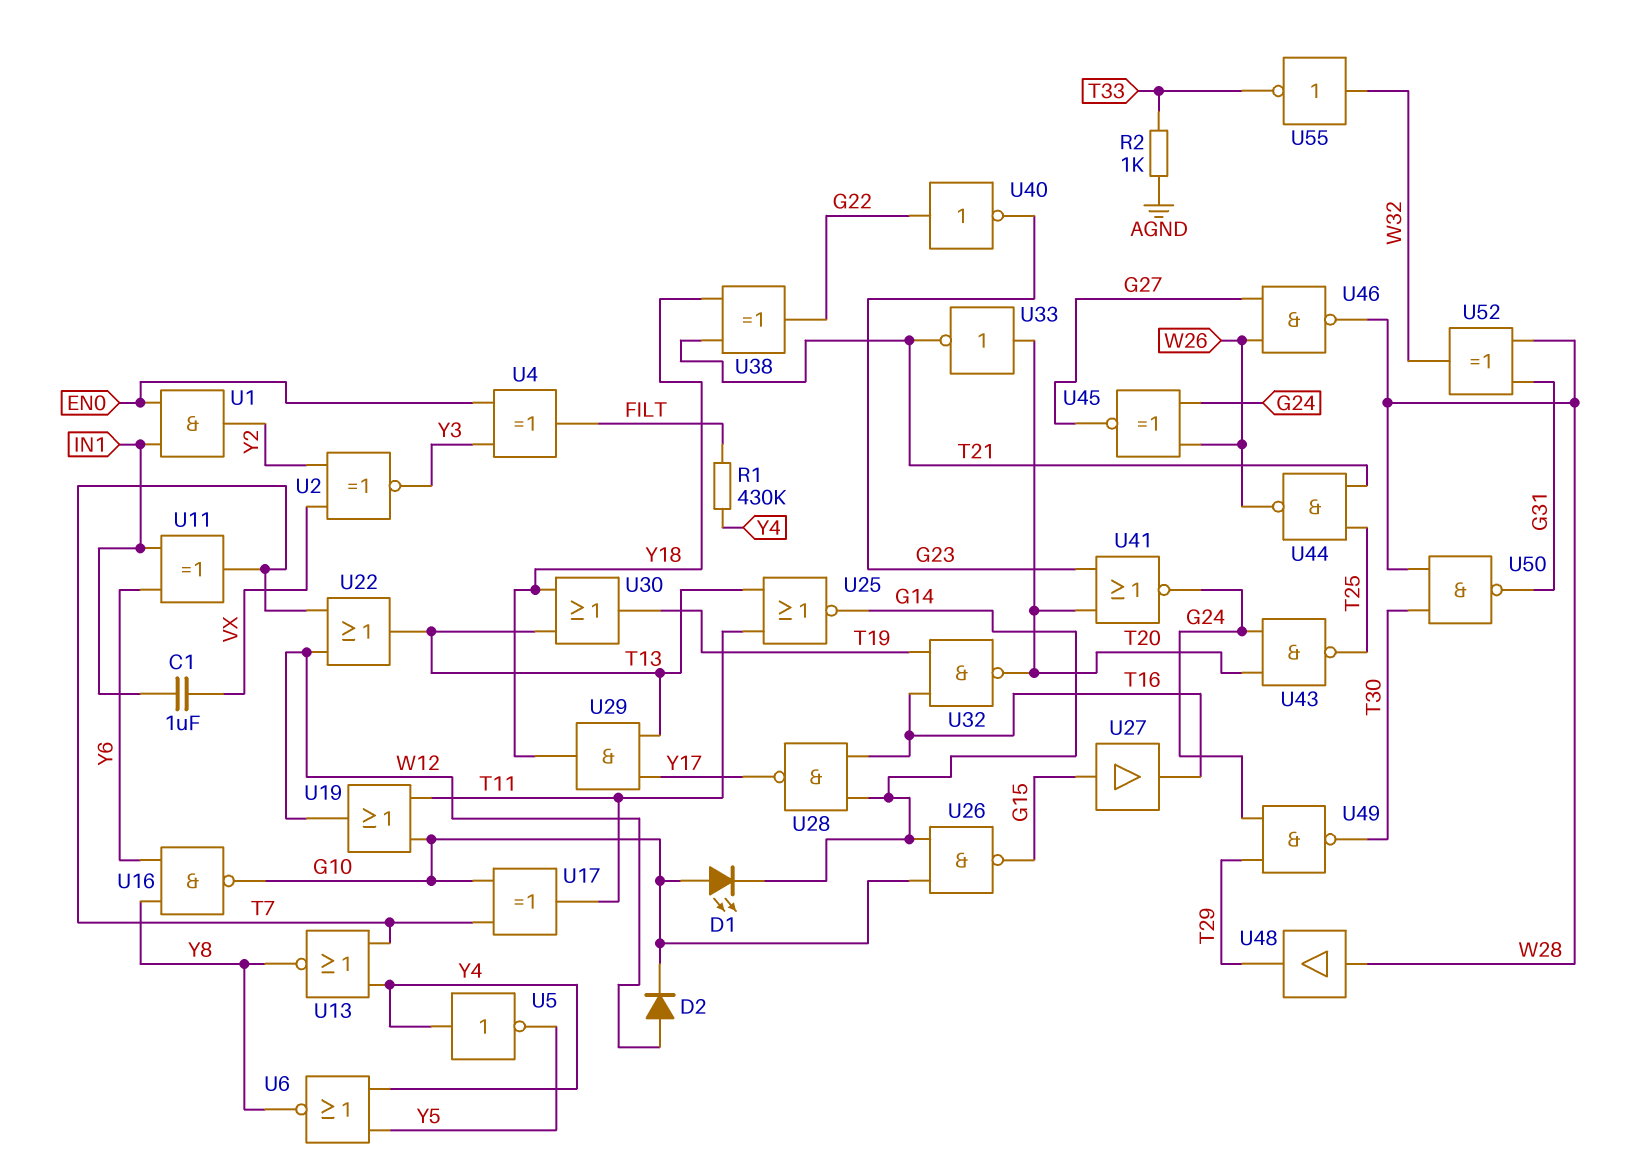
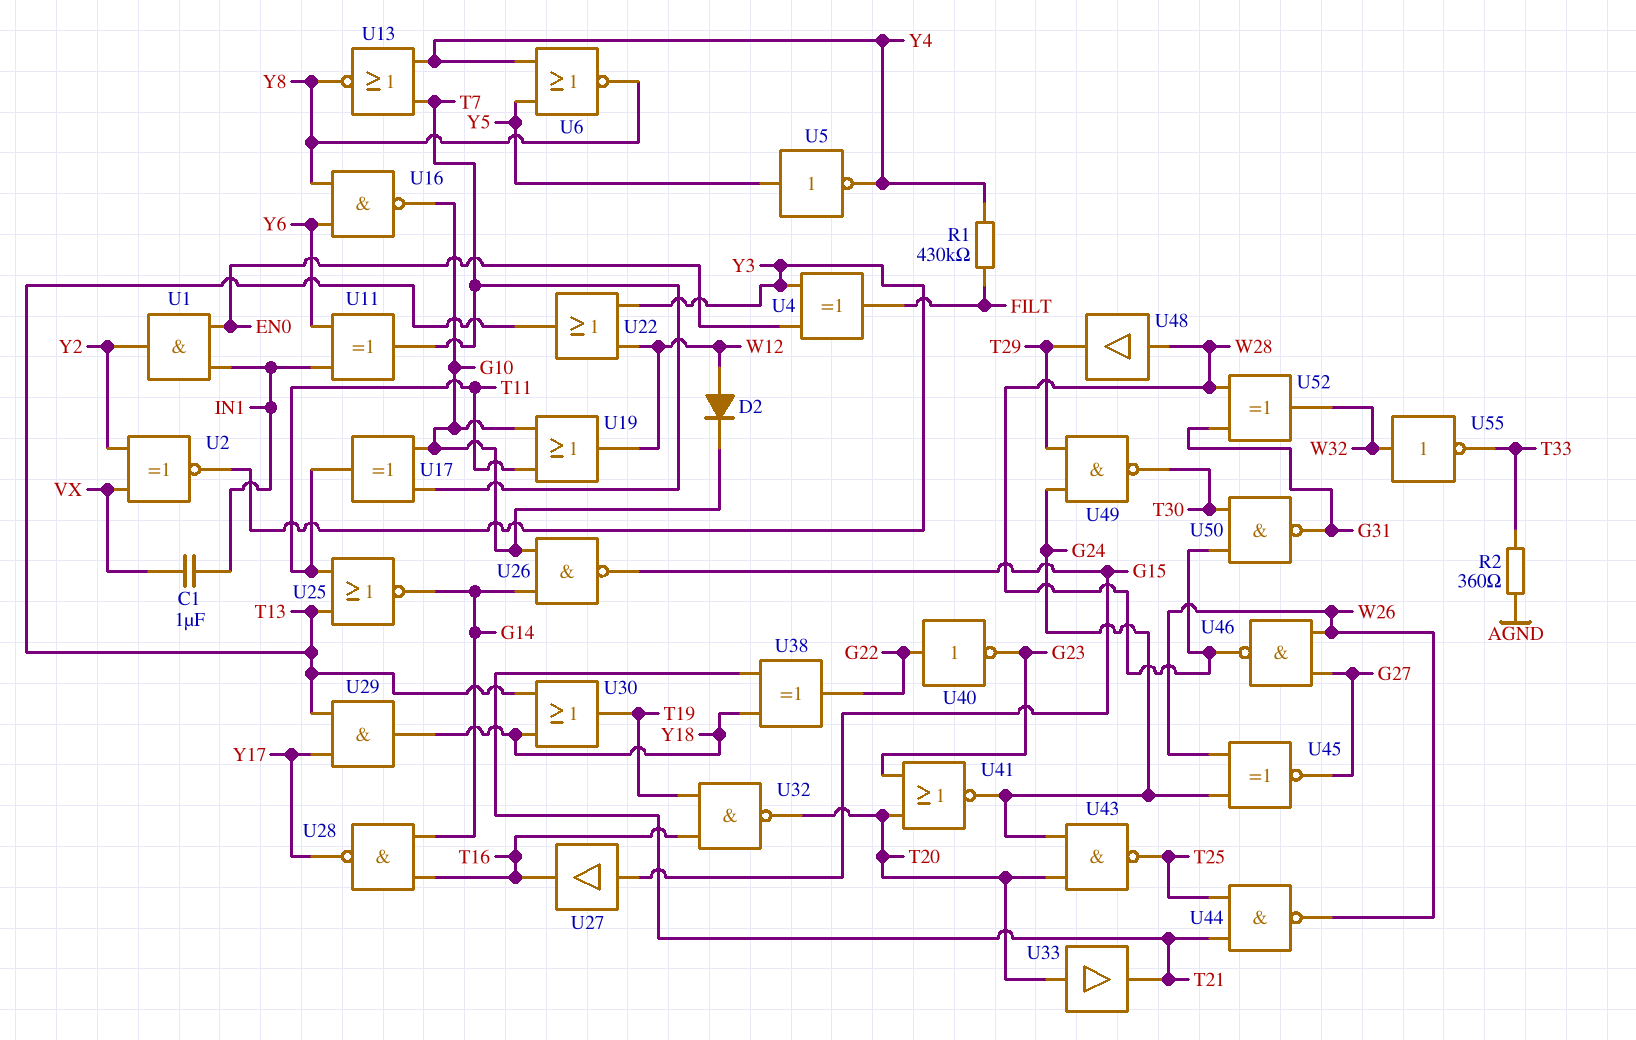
D1: LED (A G10, K G14) -> none
R2: 1k (AGND, T33) -> 360 (AGND, T33)
U5: NOT (in Y4, out Y5) -> NOT (in Y5, out Y4)
U22: OR (in T7, in W12, out T13) -> OR (in W12, in Y3, out T13)
U33: NOT (in T20, out T21) -> buffer (in T20, out T21)

